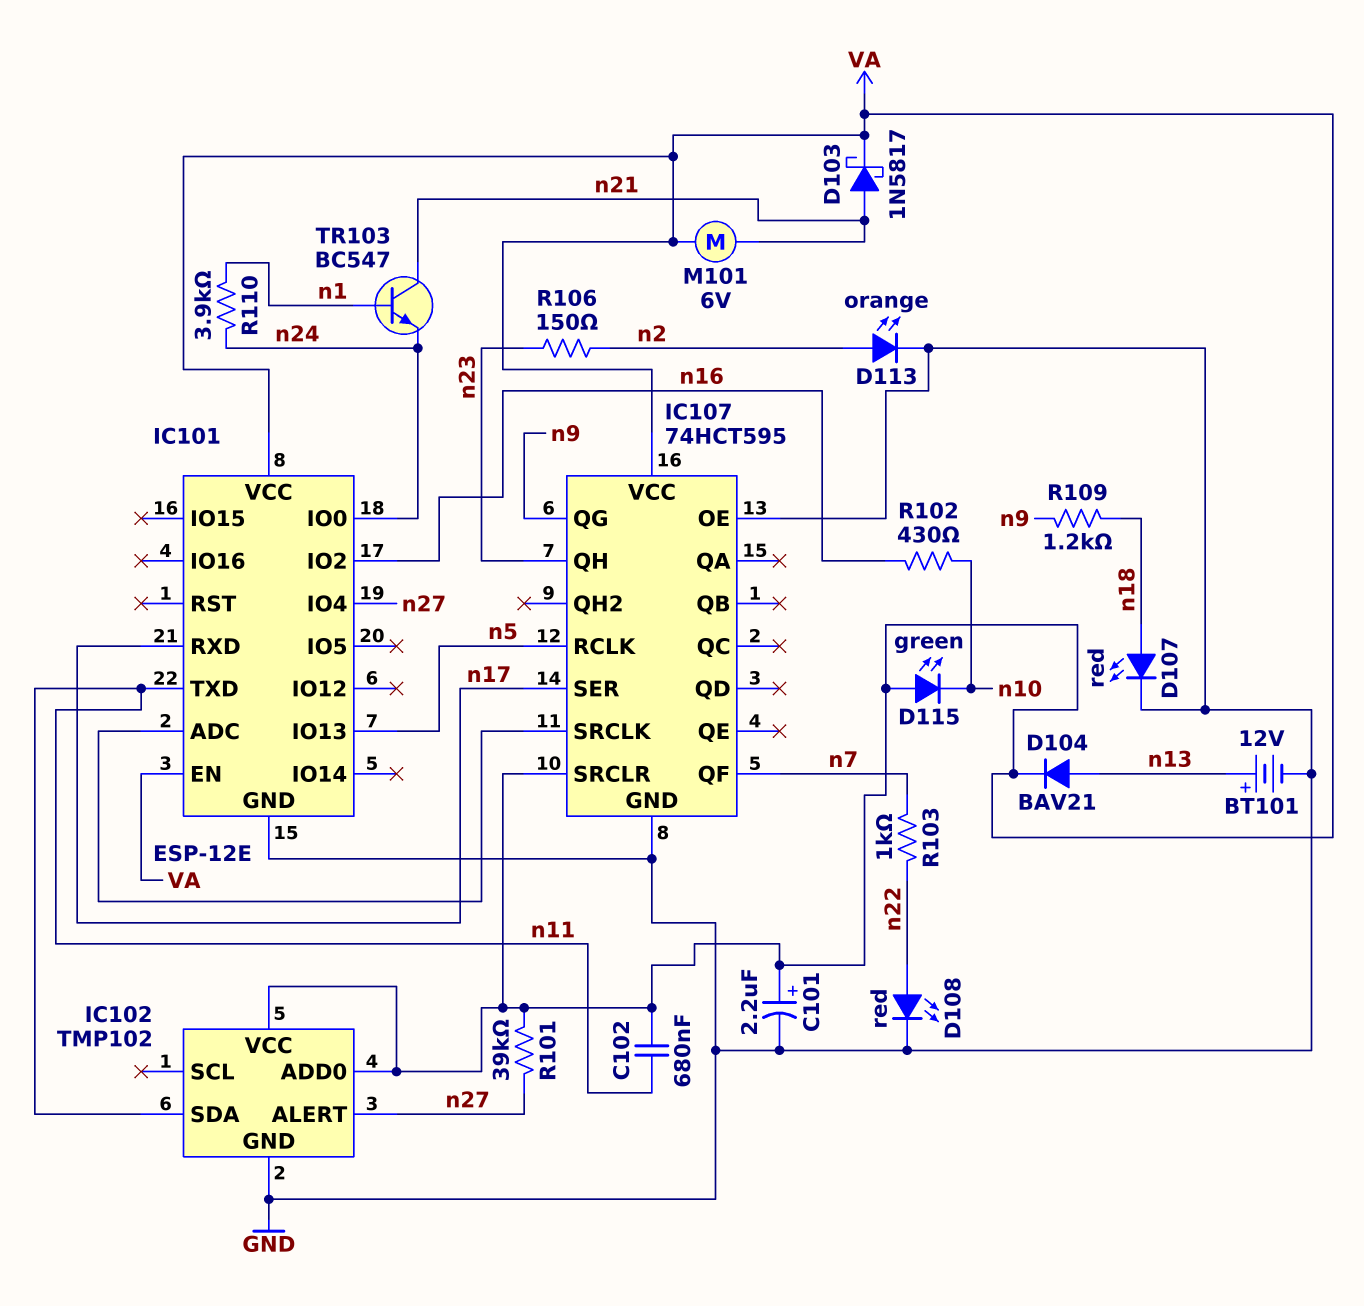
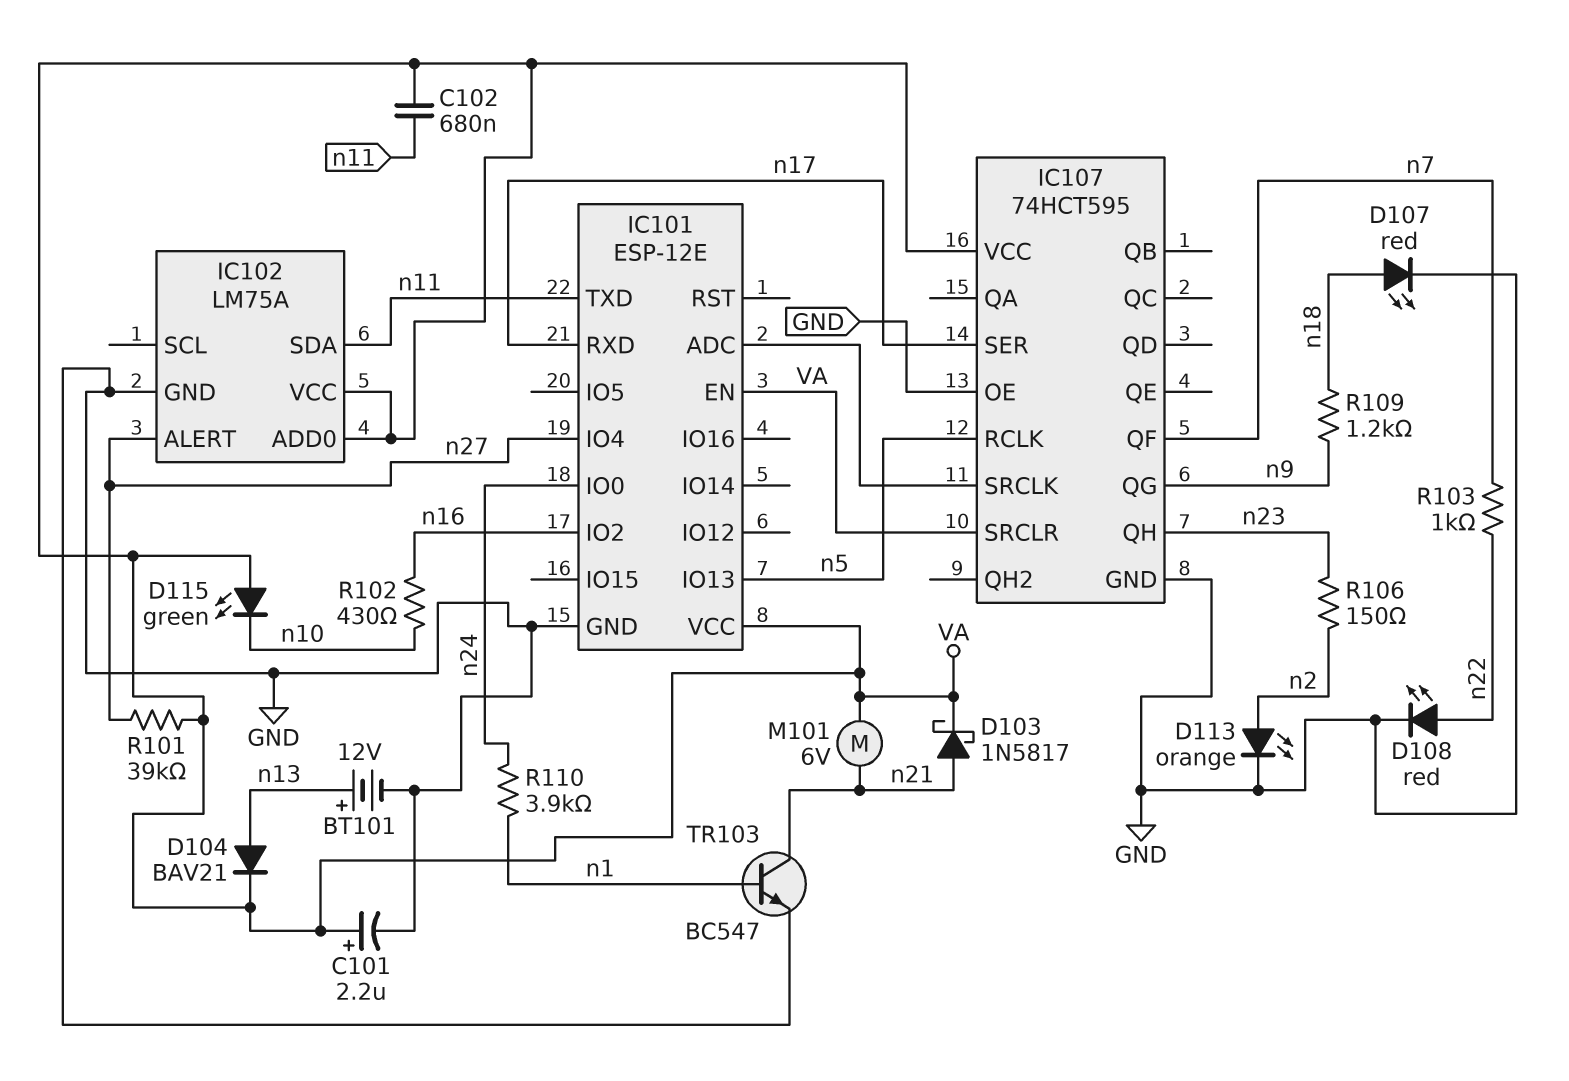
IC102: TMP102 -> LM75A
TR103: NPN BC547 (B n1, C n21, E n24) -> NPN BC547 (B n1, C n21, E GND)

